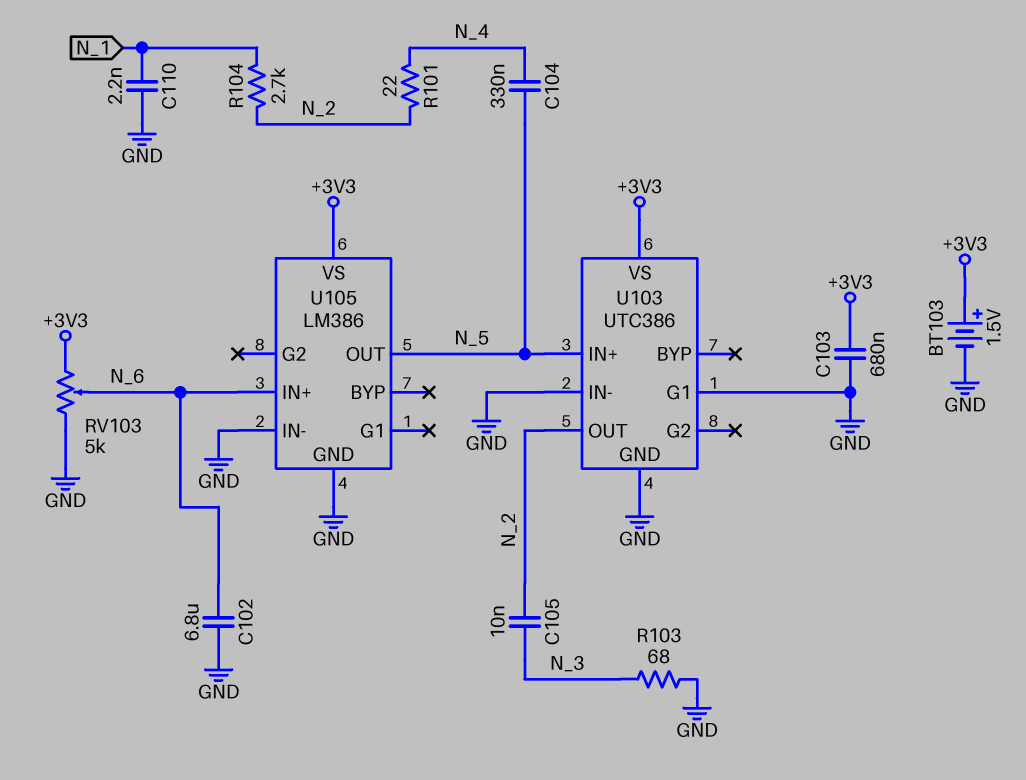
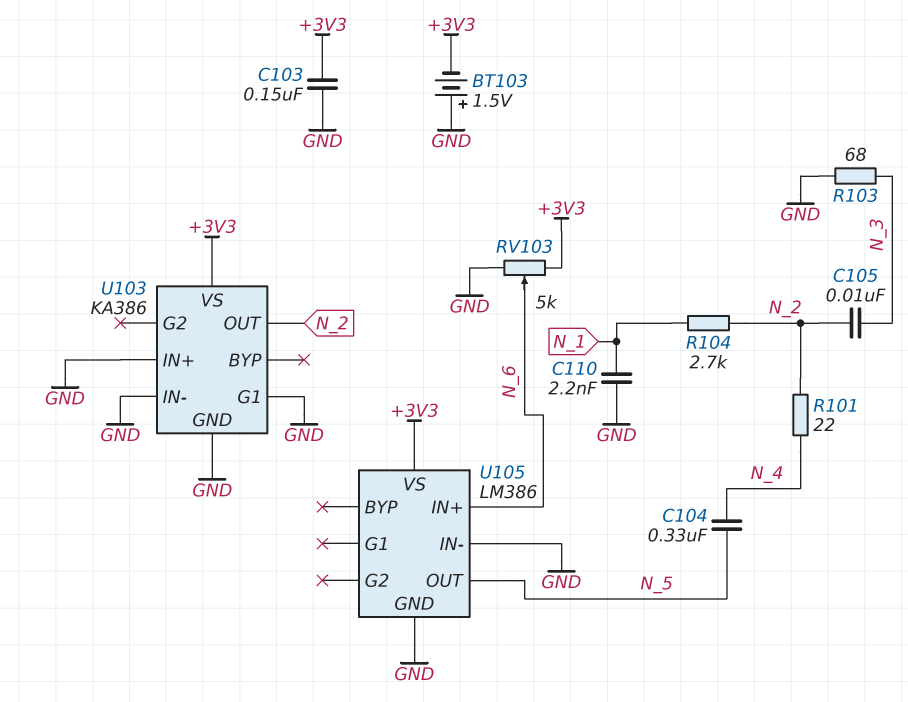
BT103: 1.5V (plus +3V3, minus GND) -> 1.5V (plus GND, minus +3V3)
C102: 6.8uF (GND, N_6) -> none
C103: 680nF (+3V3, GND) -> 150nF (+3V3, GND)
U103: UTC386 -> KA386
U103 pin IN+: N_5 -> GND

